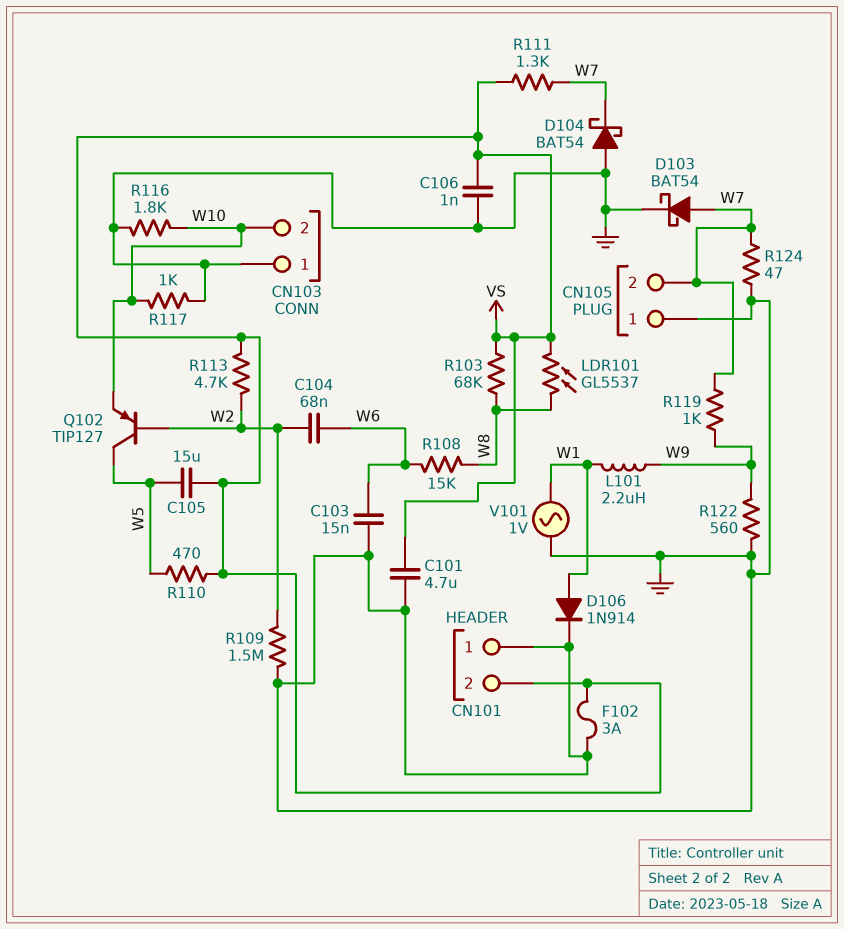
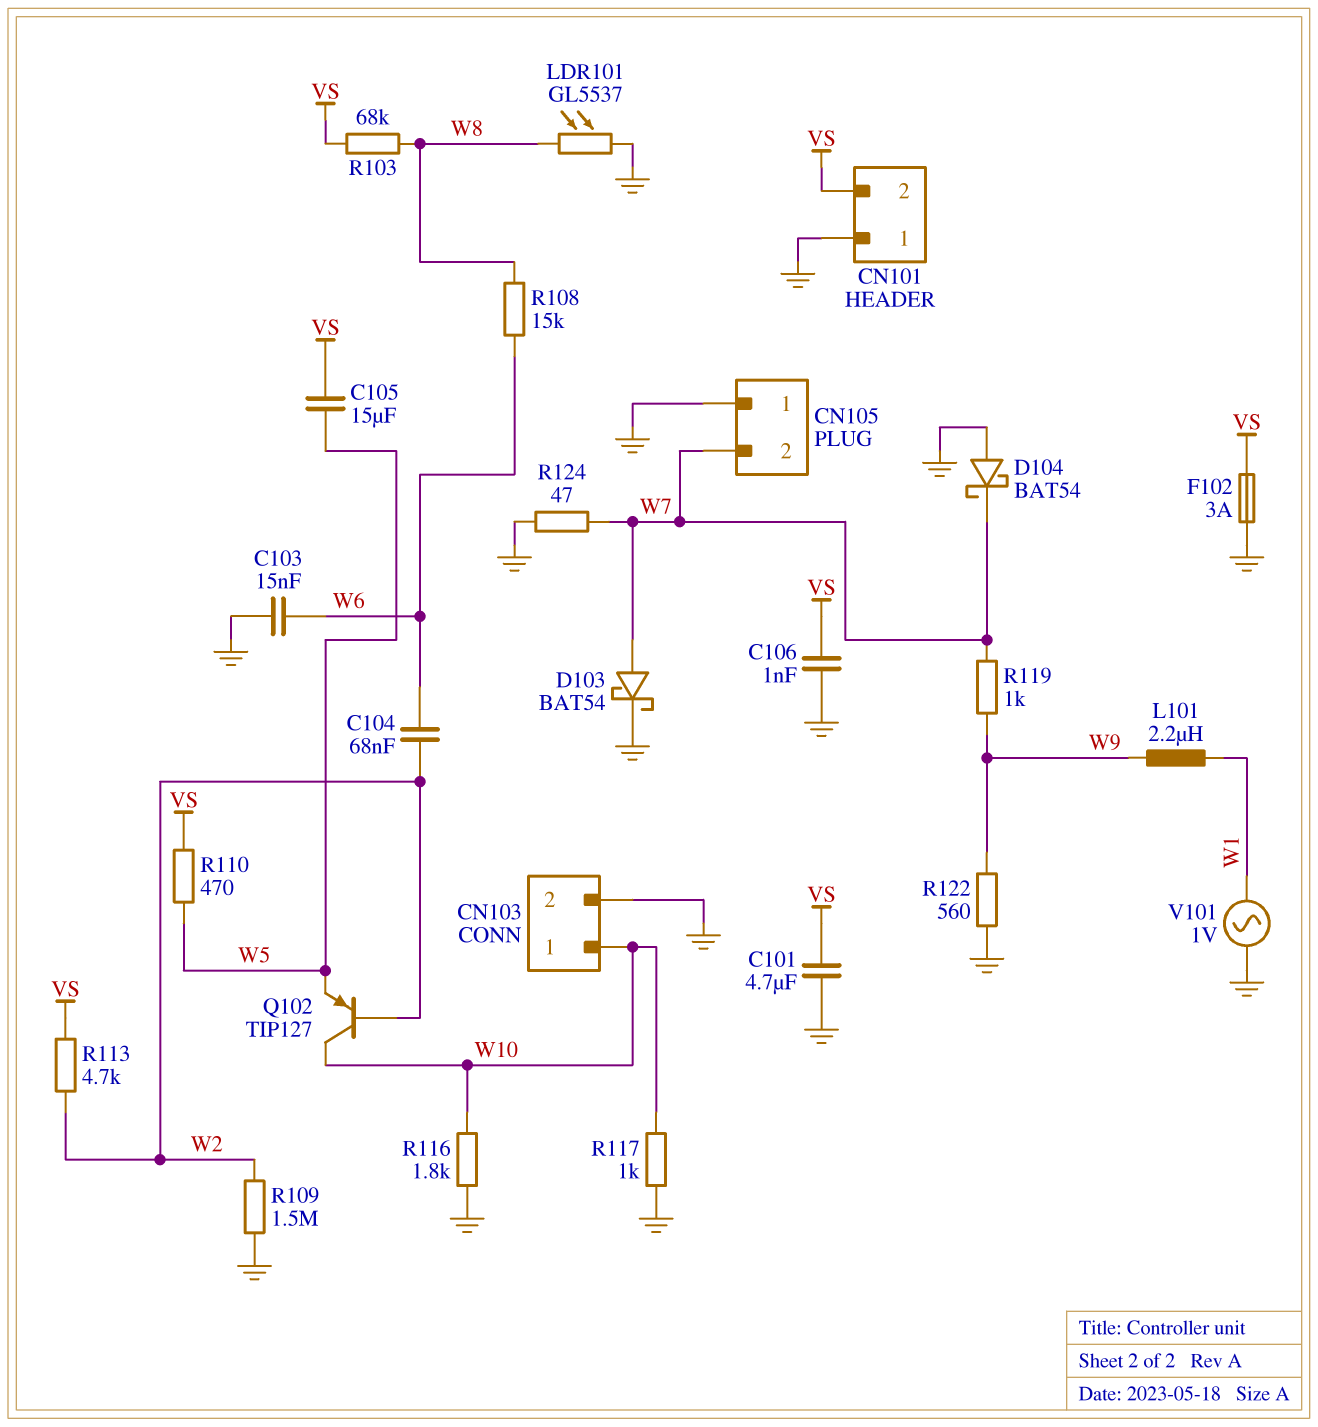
CN103 pin 1: GND -> W10
CN103 pin 2: W10 -> GND
D106: diode 1N914 (A W1, K GND) -> none
LDR101: GL5537 (VS, W8) -> GL5537 (GND, W8)
Q102: PNP TIP127 (B W2, C W5, E W10) -> PNP TIP127 (B W2, C W10, E W5)
R111: 1.3k (VS, W7) -> none

